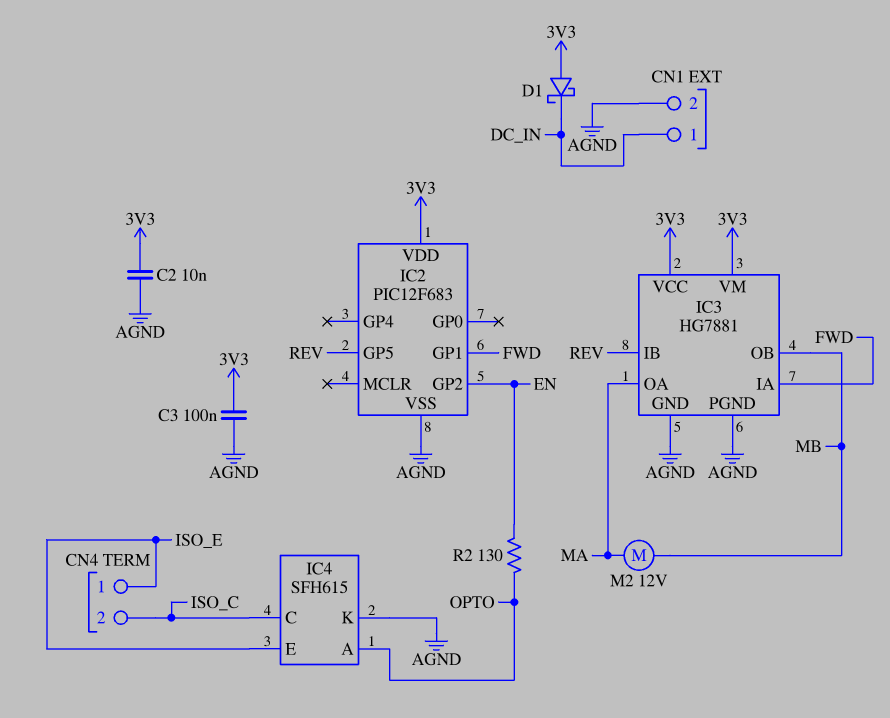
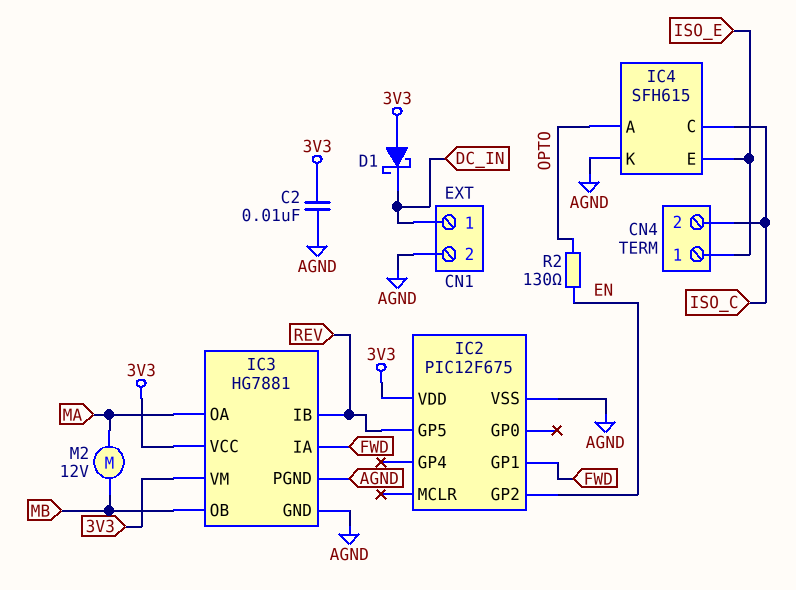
C3: 100nF (3V3, AGND) -> none
IC2: PIC12F683 -> PIC12F675

